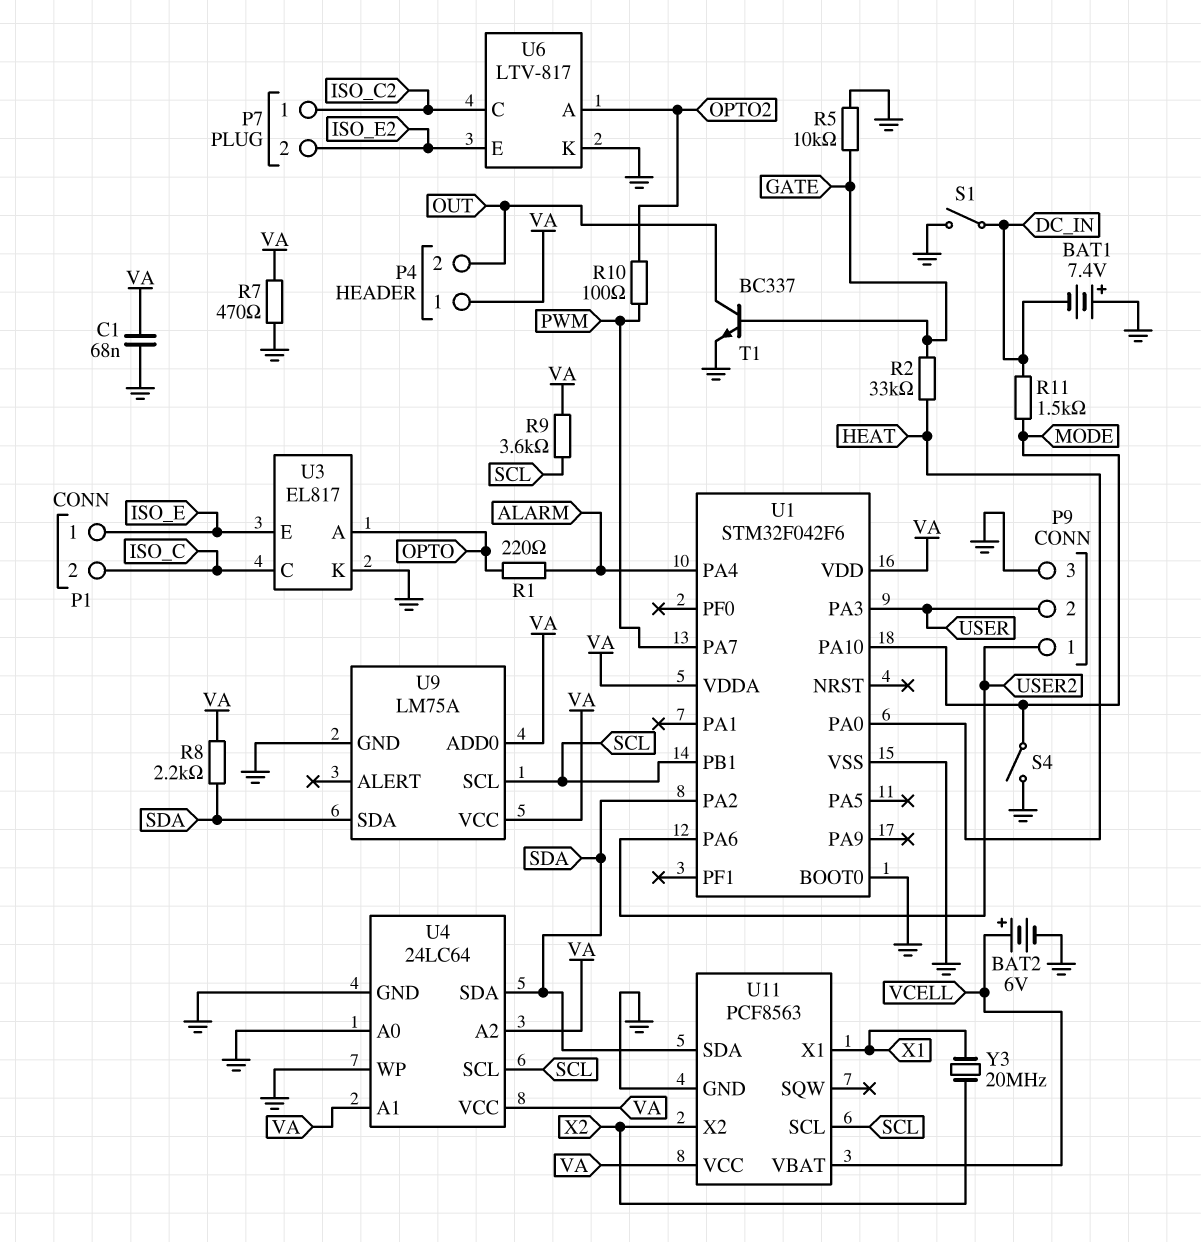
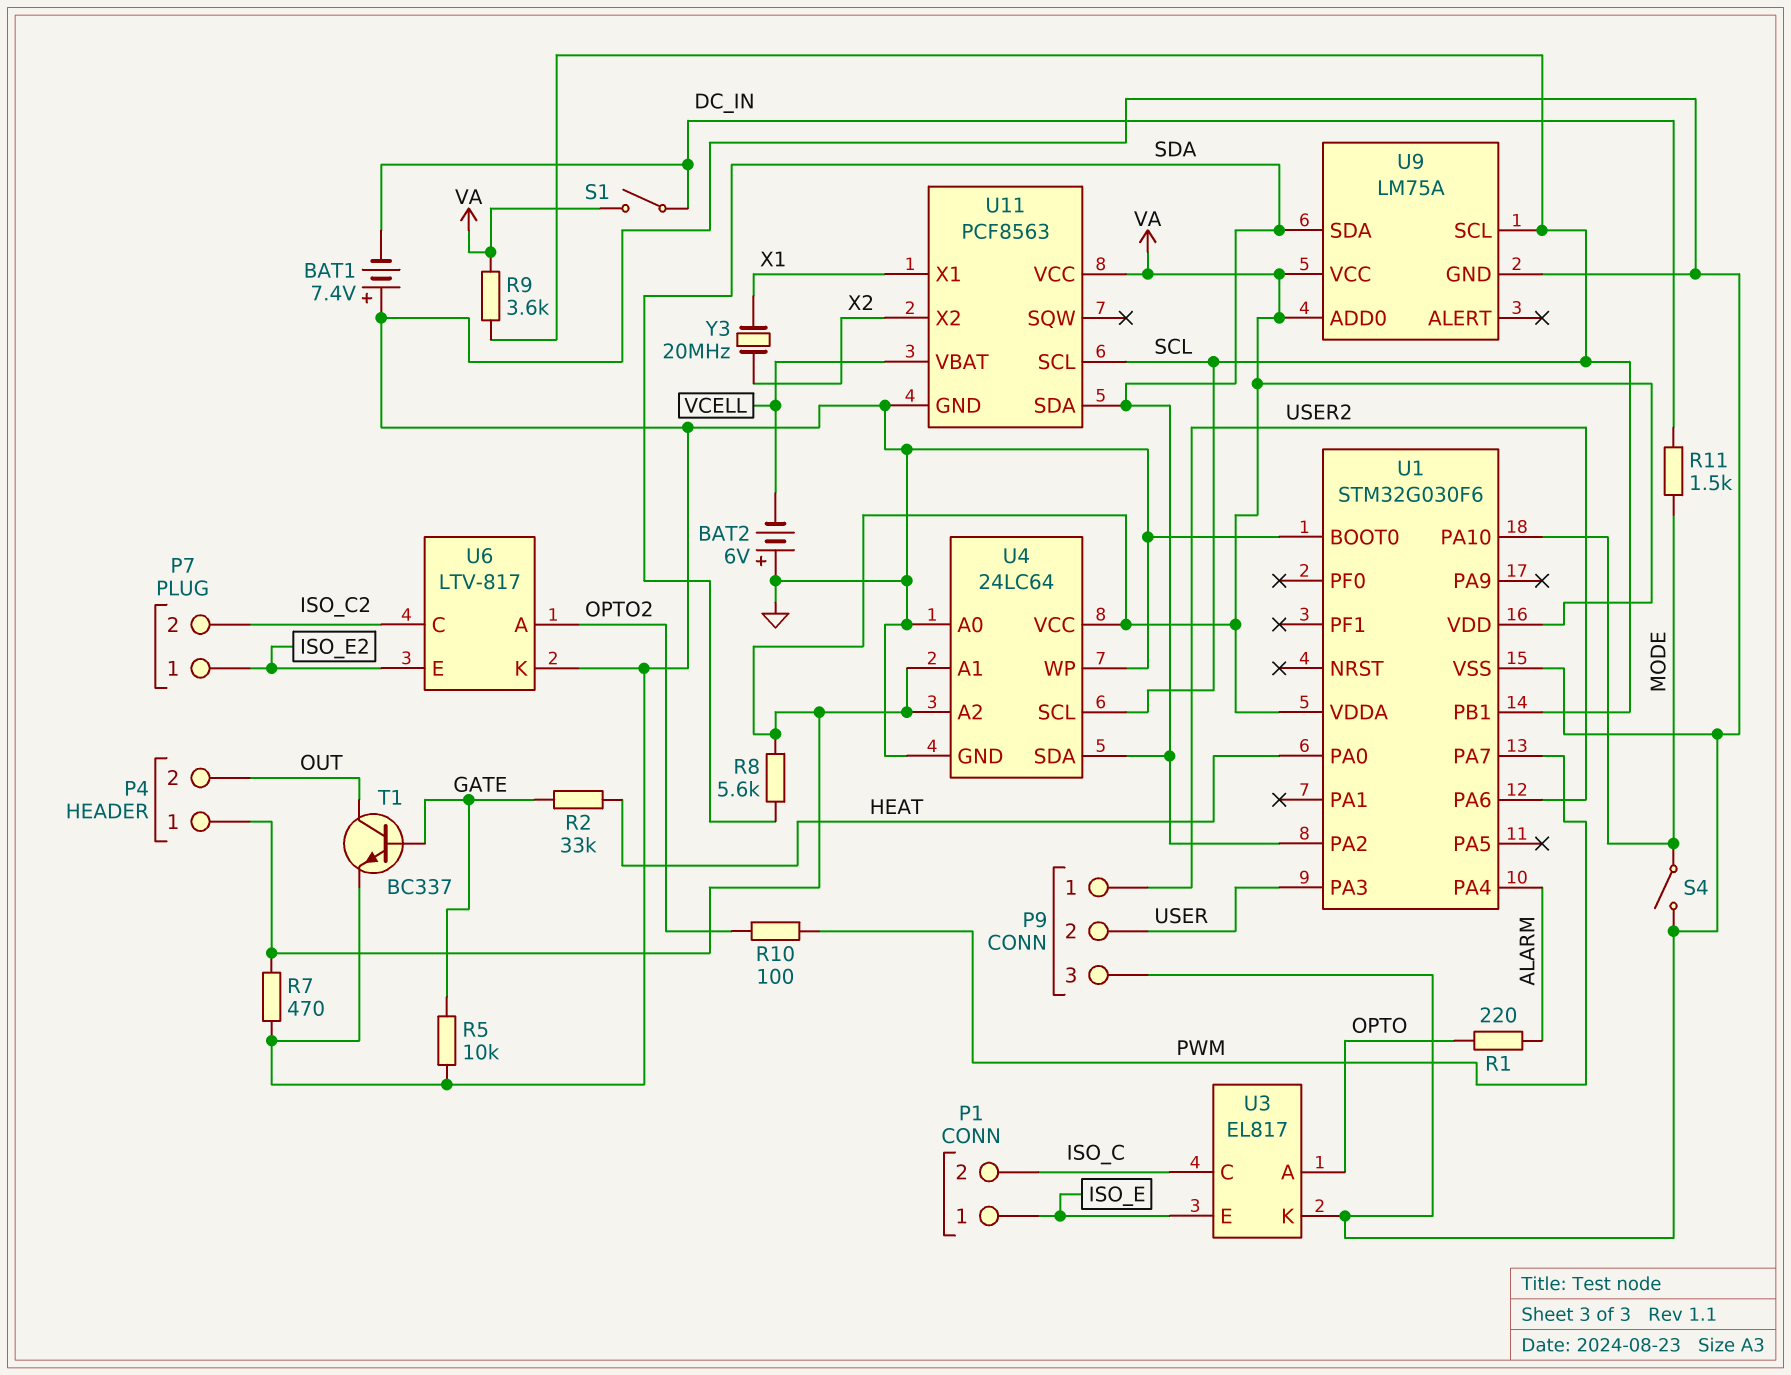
BAT2: 6V (plus VCELL, minus GND) -> 6V (plus GND, minus VCELL)
C1: 68nF (GND, VA) -> none
P7 pin 1: ISO_C2 -> ISO_E2
P7 pin 2: ISO_E2 -> ISO_C2
R8: 2.2k (SDA, VA) -> 5.6k (SDA, VA)
S1: switch (DC_IN, GND) -> switch (DC_IN, VA)
U1: STM32F042F6 -> STM32G030F6

